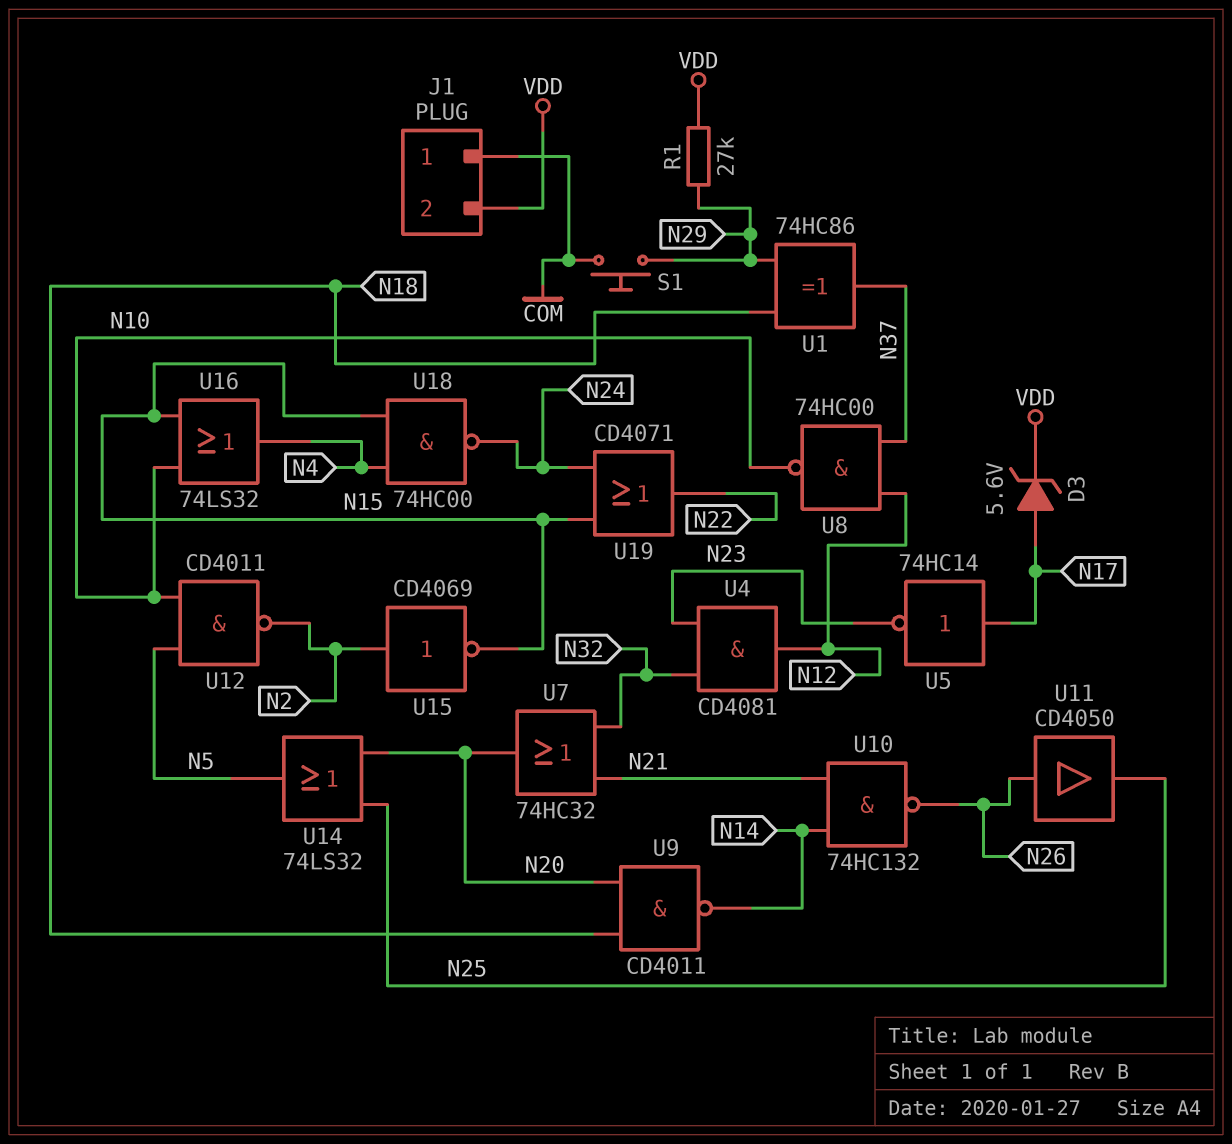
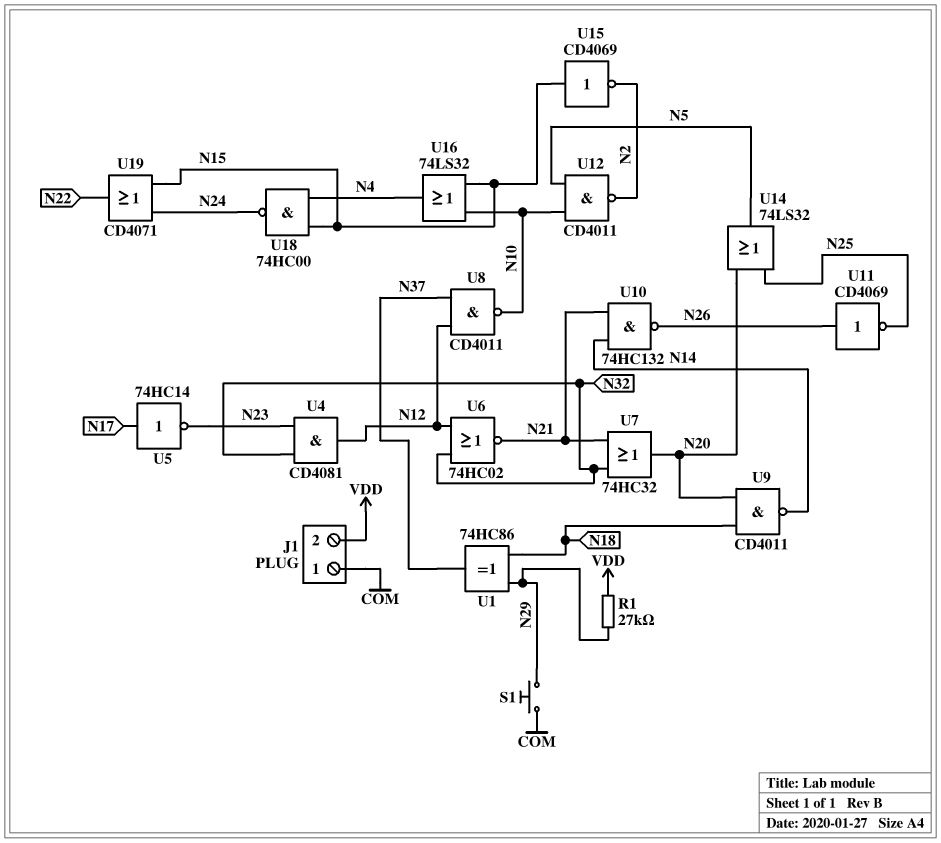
D3: zener 5.6V (A N17, K VDD) -> none
U6: none -> NOR 74HC02 (in N12, in N32, out N21)
U8: NAND 74HC00 (in N12, in N37, out N10) -> NAND CD4011 (in N12, in N37, out N10)
U11: buffer CD4050 (in N26, out N25) -> NOT CD4069 (in N26, out N25)
U15: NOT CD4069 (in N2, out N15) -> NOT CD4069 (in N15, out N2)

